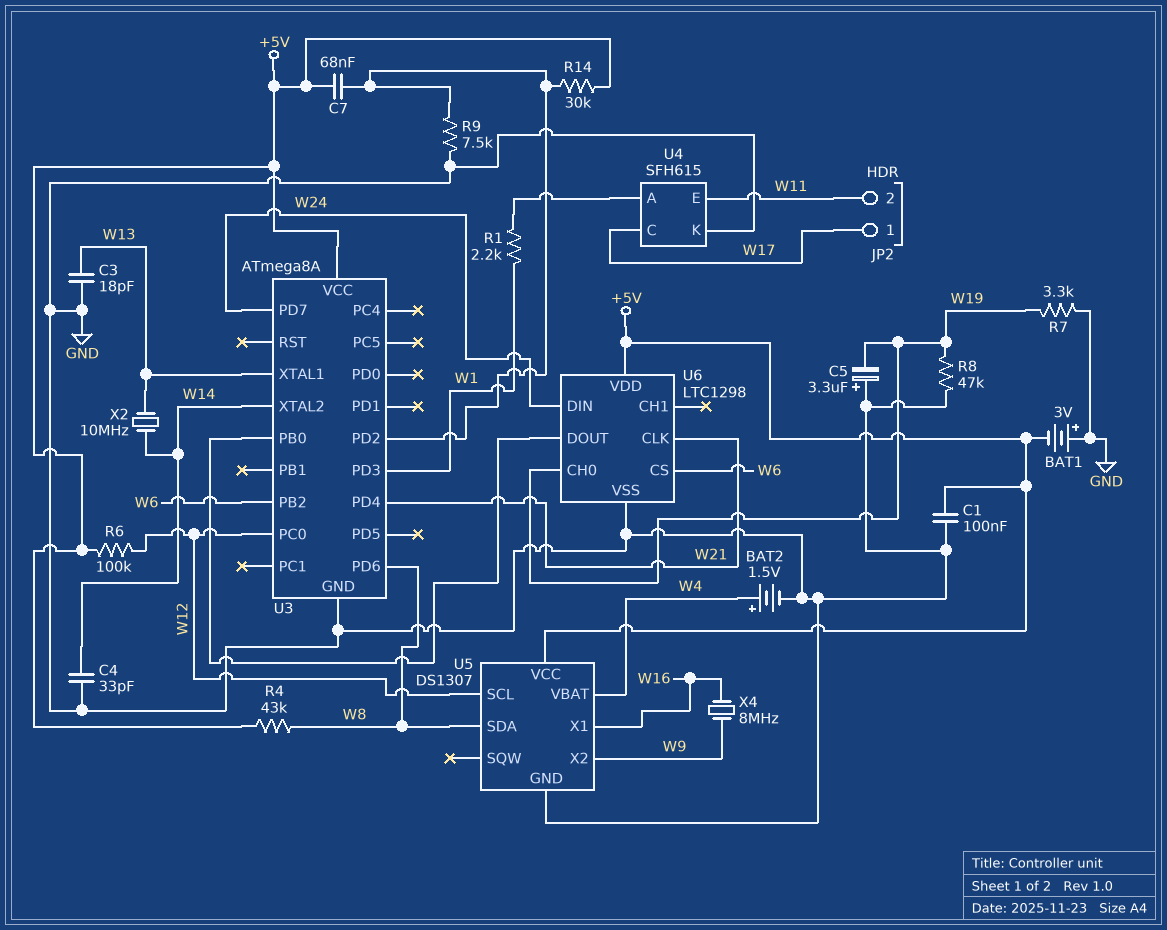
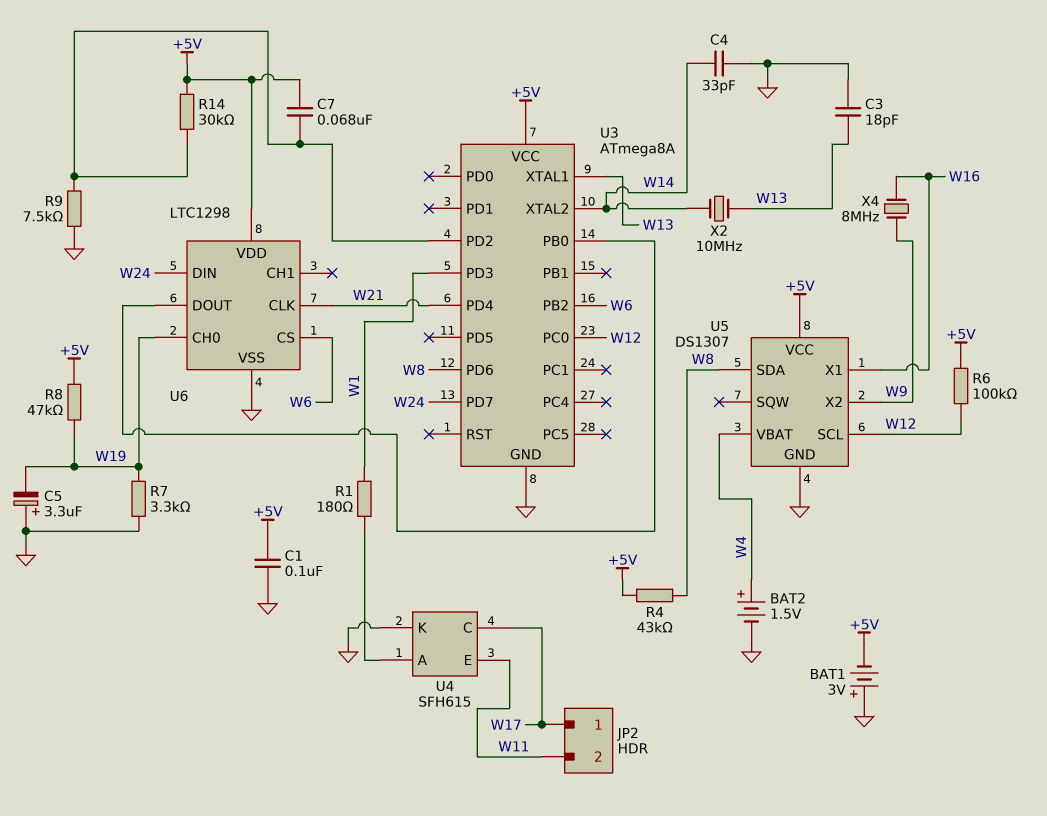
R1: 2.2k (U4/A, W1) -> 180 (U4/A, W1)
R8: 47k (GND, W19) -> 47k (+5V, W19)

